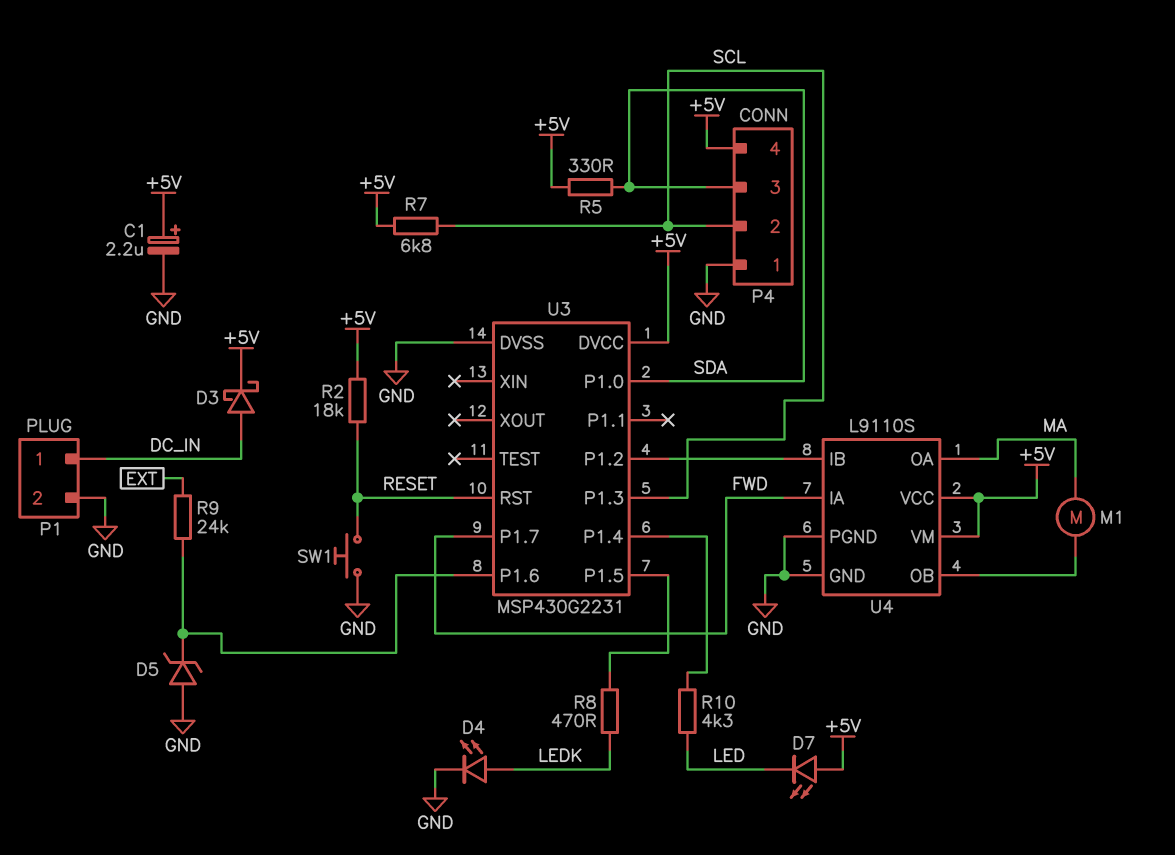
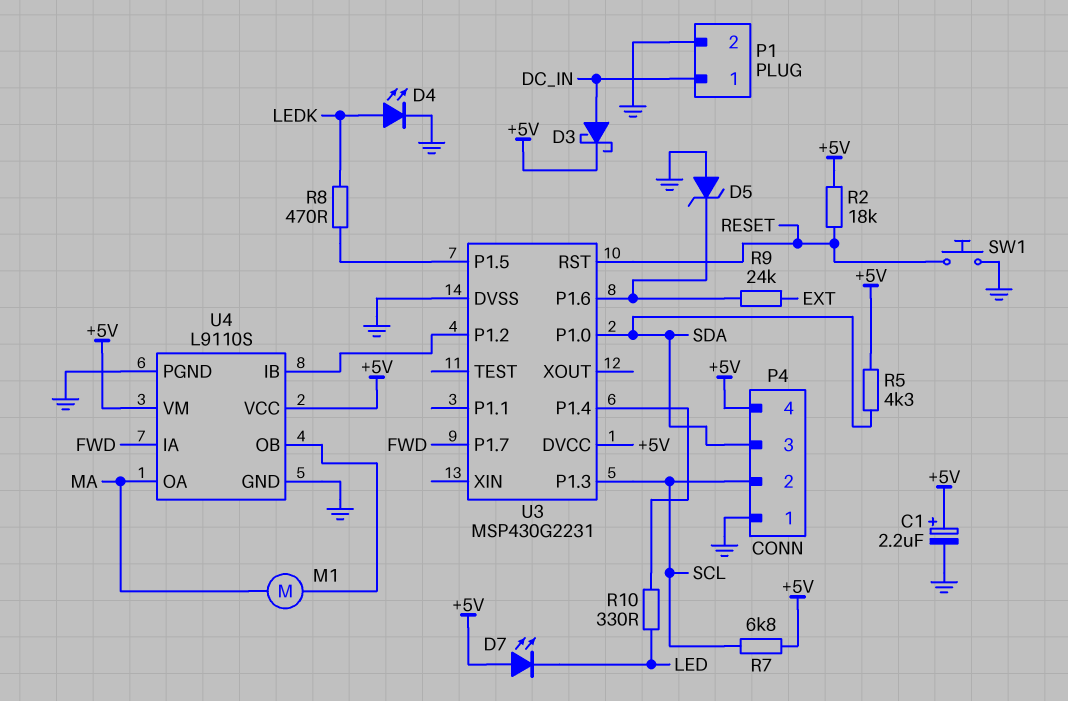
R5: 330 (+5V, SDA) -> 4.3k (+5V, SDA)
R10: 4.3k (LED, U3/P1.4) -> 330 (LED, U3/P1.4)

